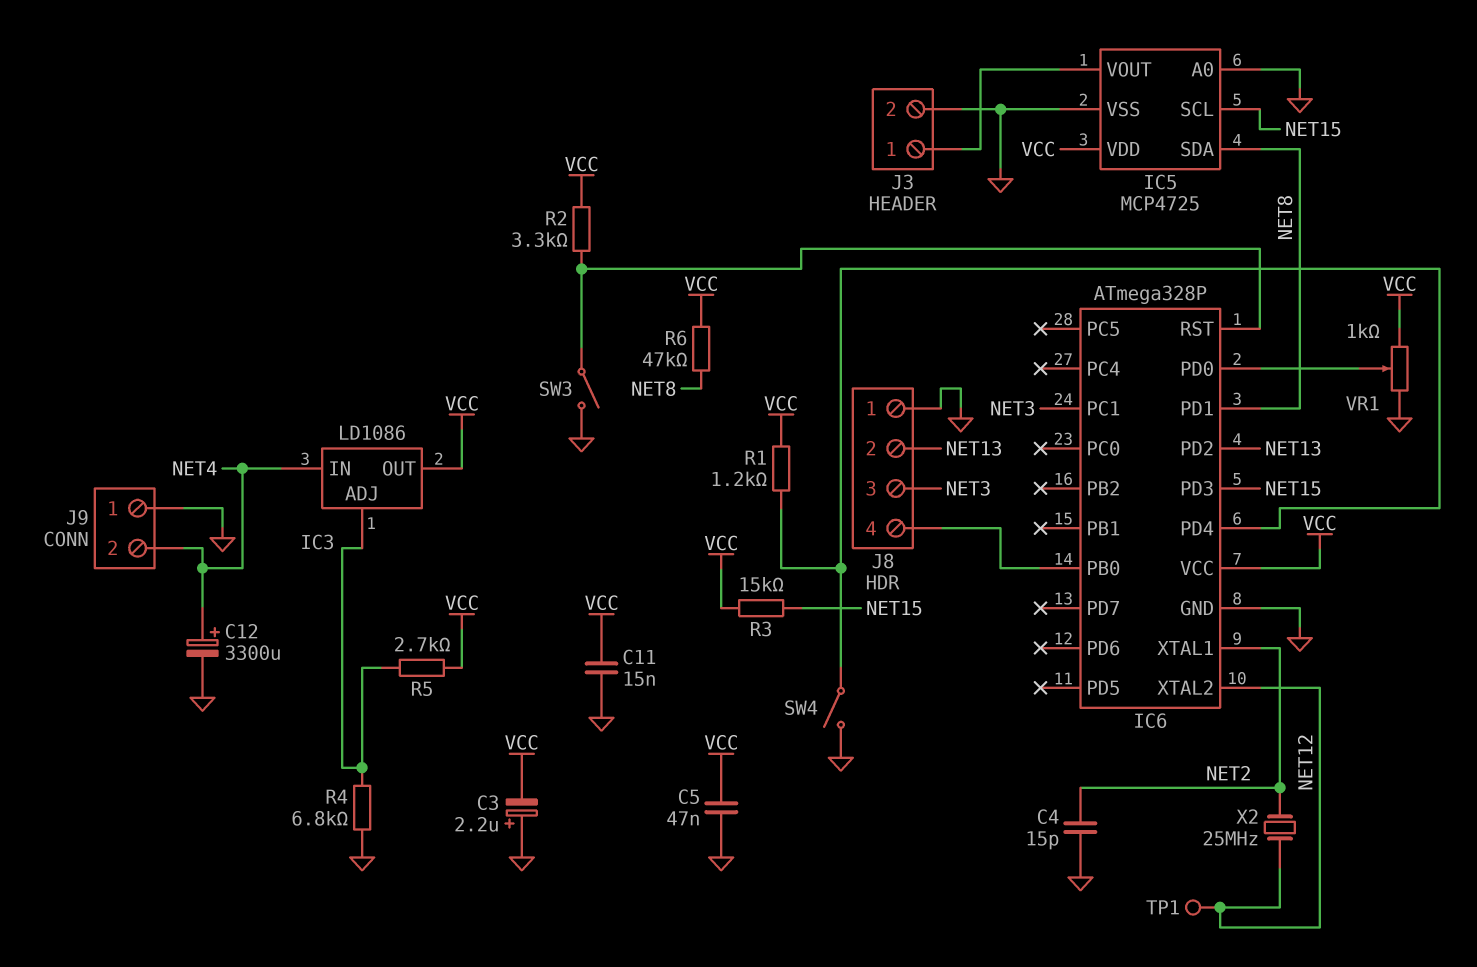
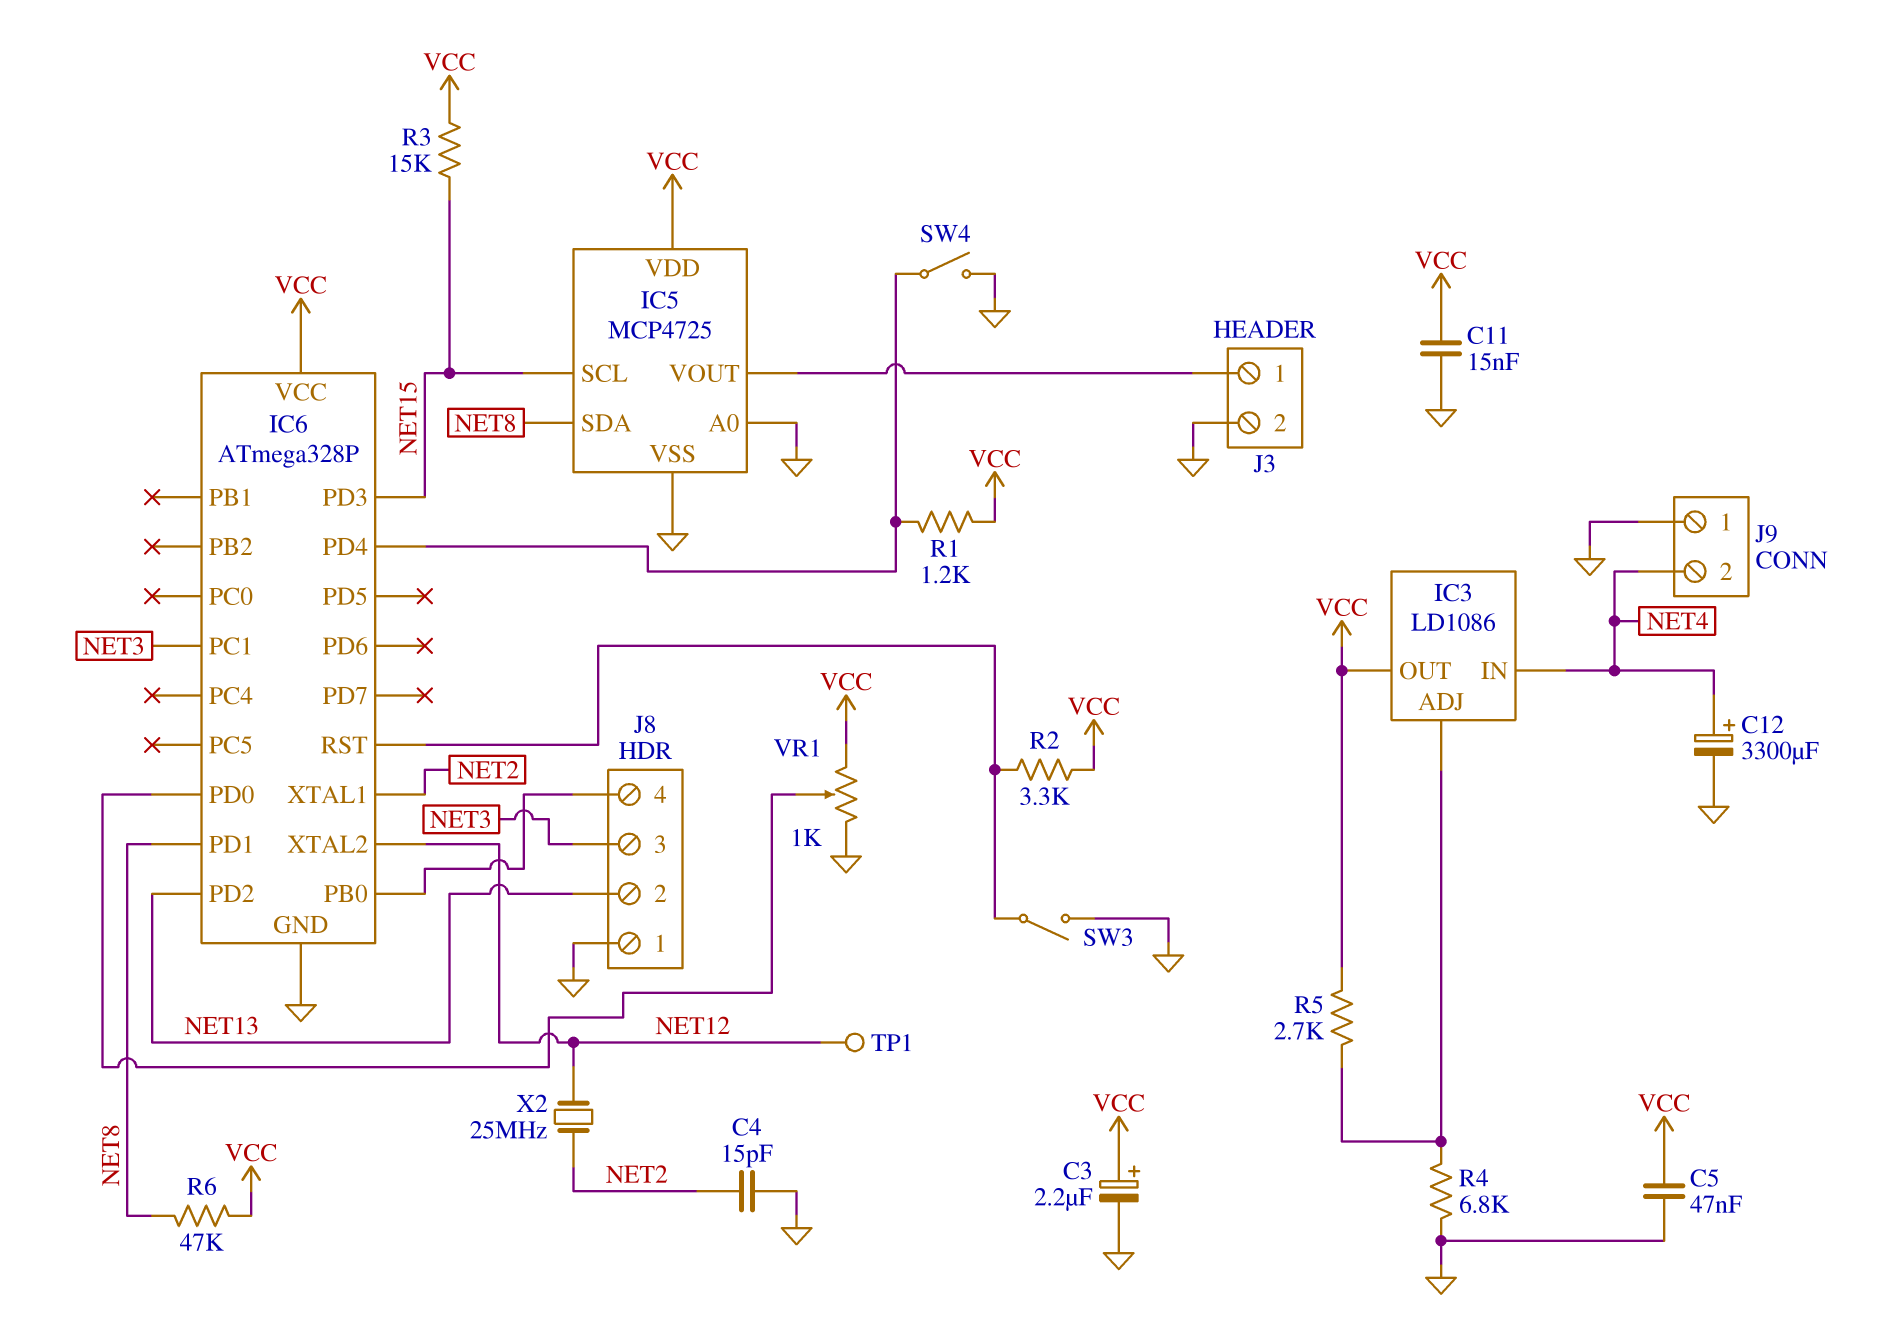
C3: 2.2uF (plus GND, minus VCC) -> 2.2uF (plus VCC, minus GND)

